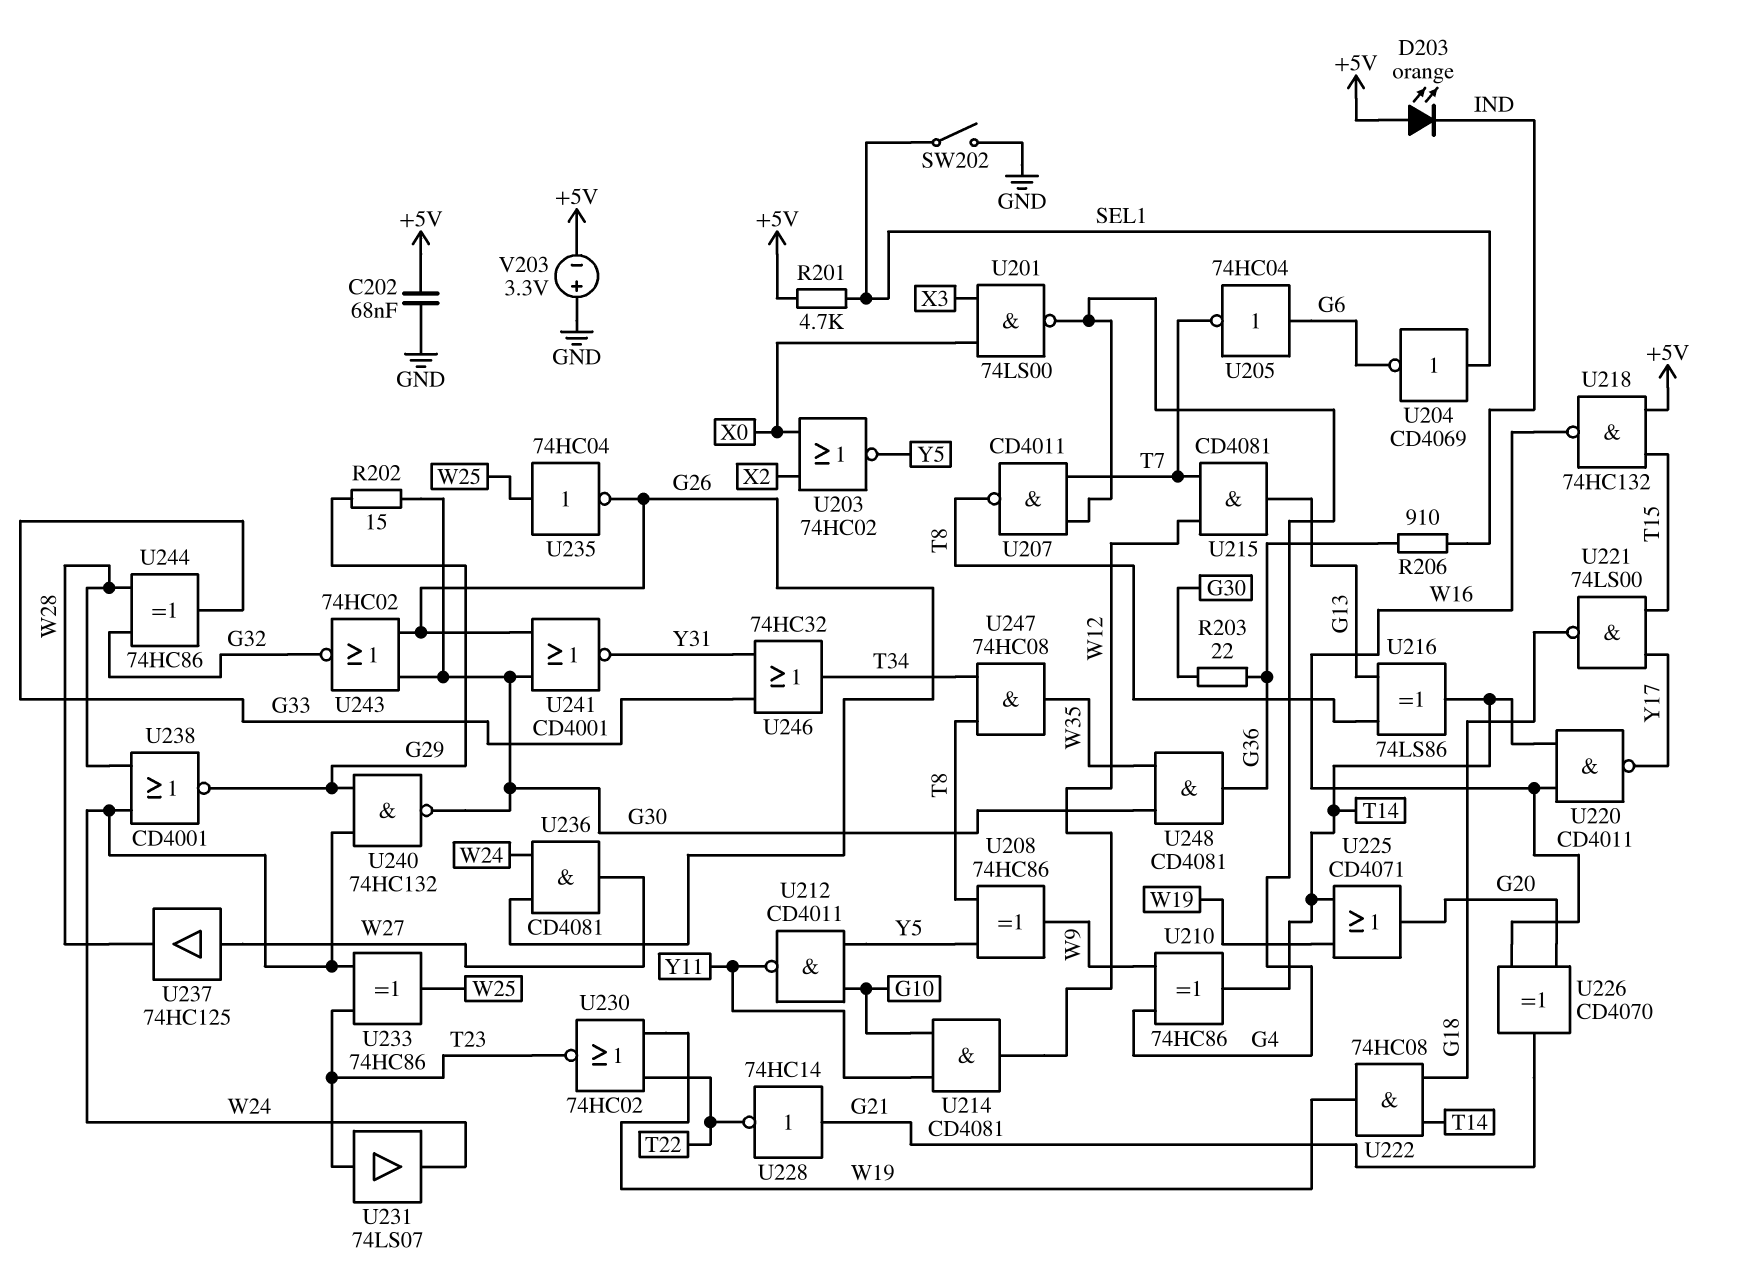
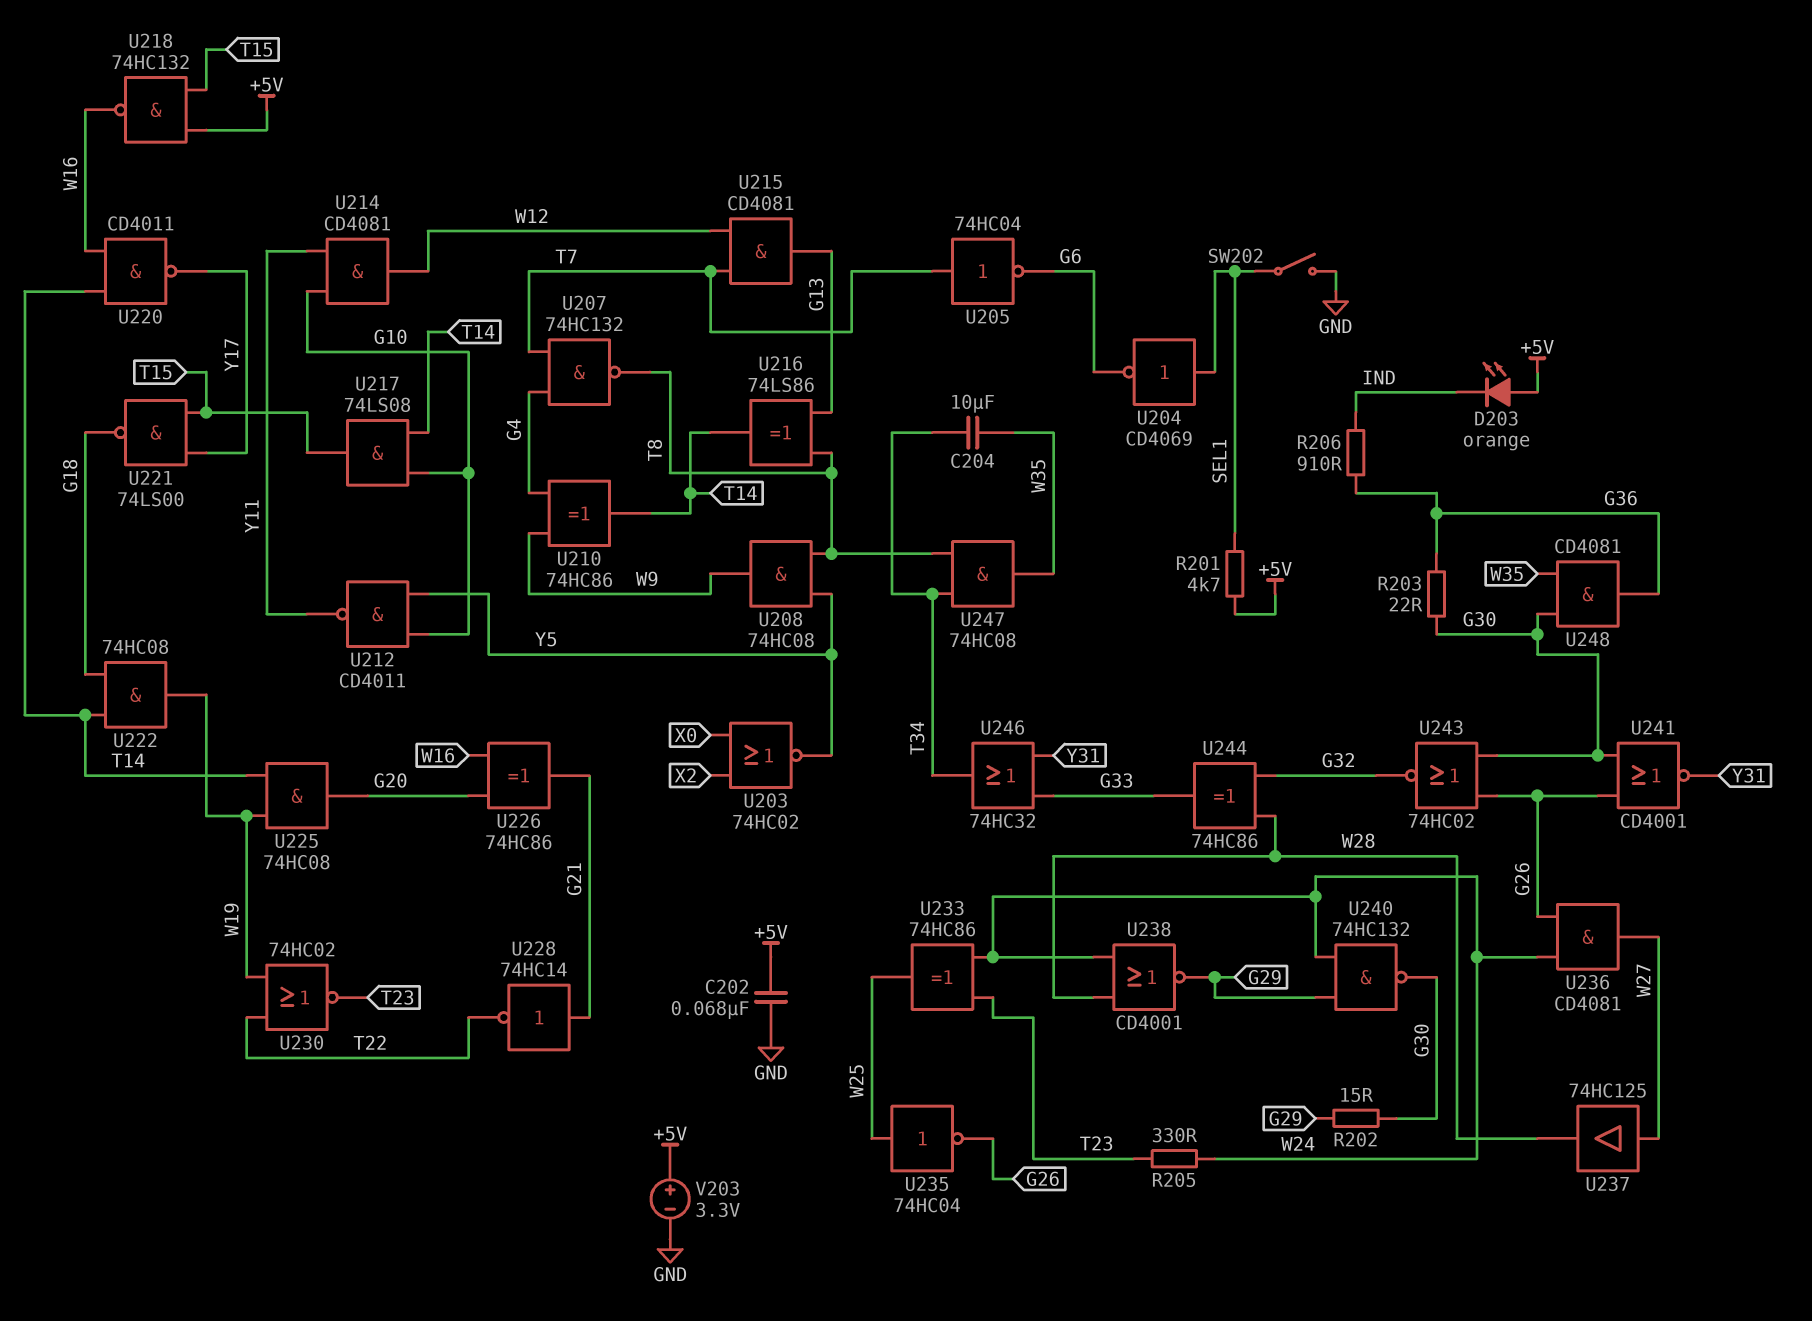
C204: none -> 10uF (T34, W35)
R205: none -> 330 (T23, W24)
U201: NAND 74LS00 (in X0, in X3, out G4) -> none
U205: NOT 74HC04 (in G6, out T7) -> NOT 74HC04 (in T7, out G6)
U207: NAND CD4011 (in G4, in T7, out T8) -> NAND 74HC132 (in G4, in T7, out T8)
U208: XOR 74HC86 (in T8, in Y5, out W9) -> AND 74HC08 (in T8, in Y5, out W9)
U217: none -> AND 74LS08 (in G10, in T14, out T15)
U225: OR CD4071 (in T14, in W19, out G20) -> AND 74HC08 (in T14, in W19, out G20)
U226: XOR CD4070 (in G20, in W16, out G21) -> XOR 74HC86 (in G20, in W16, out G21)
U231: buffer 74LS07 (in T23, out W24) -> none
V203: 3.3V (plus GND, minus +5V) -> 3.3V (plus +5V, minus GND)

